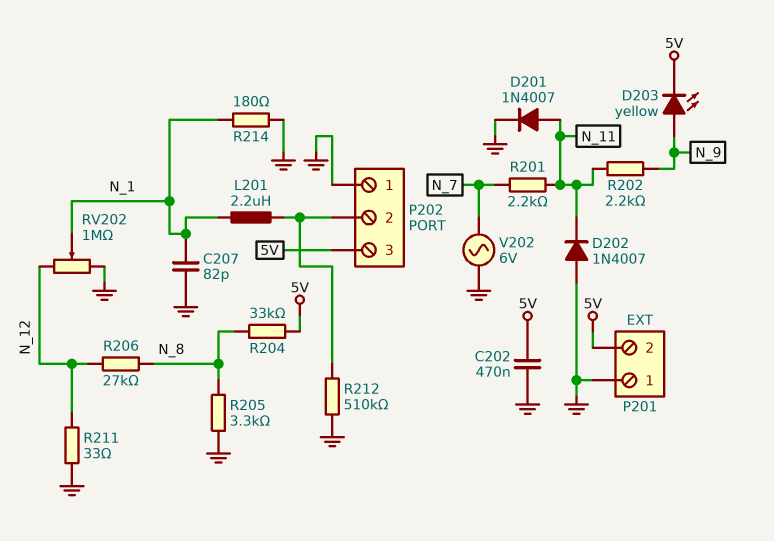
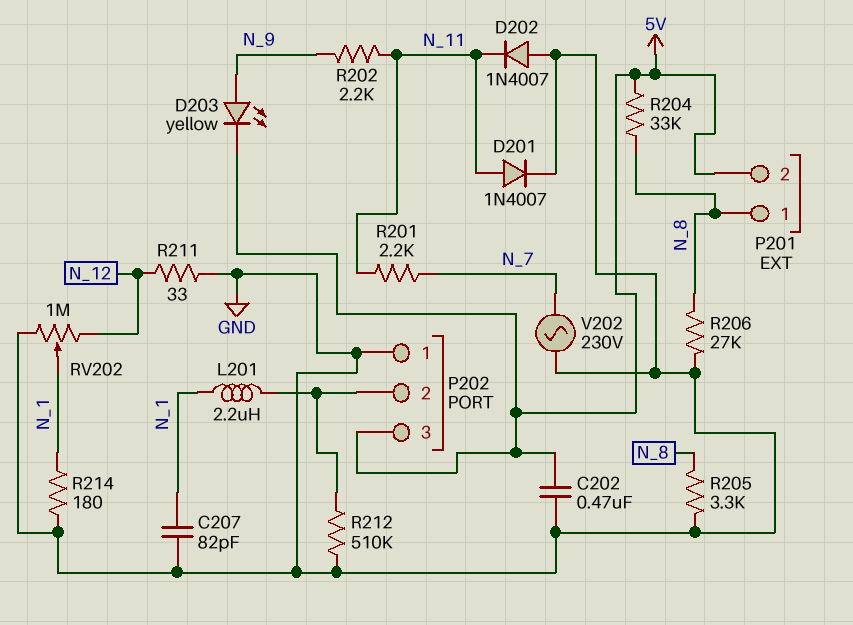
P201 pin 1: GND -> N_8
R206: 27k (N_8, N_12) -> 27k (GND, N_8)
V202: AC 6V (GND, N_7) -> AC 230V (GND, N_7)

